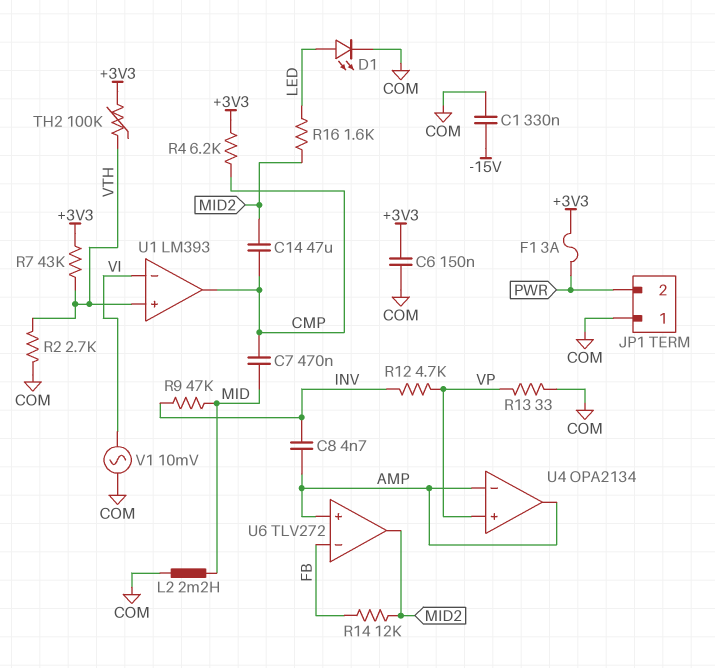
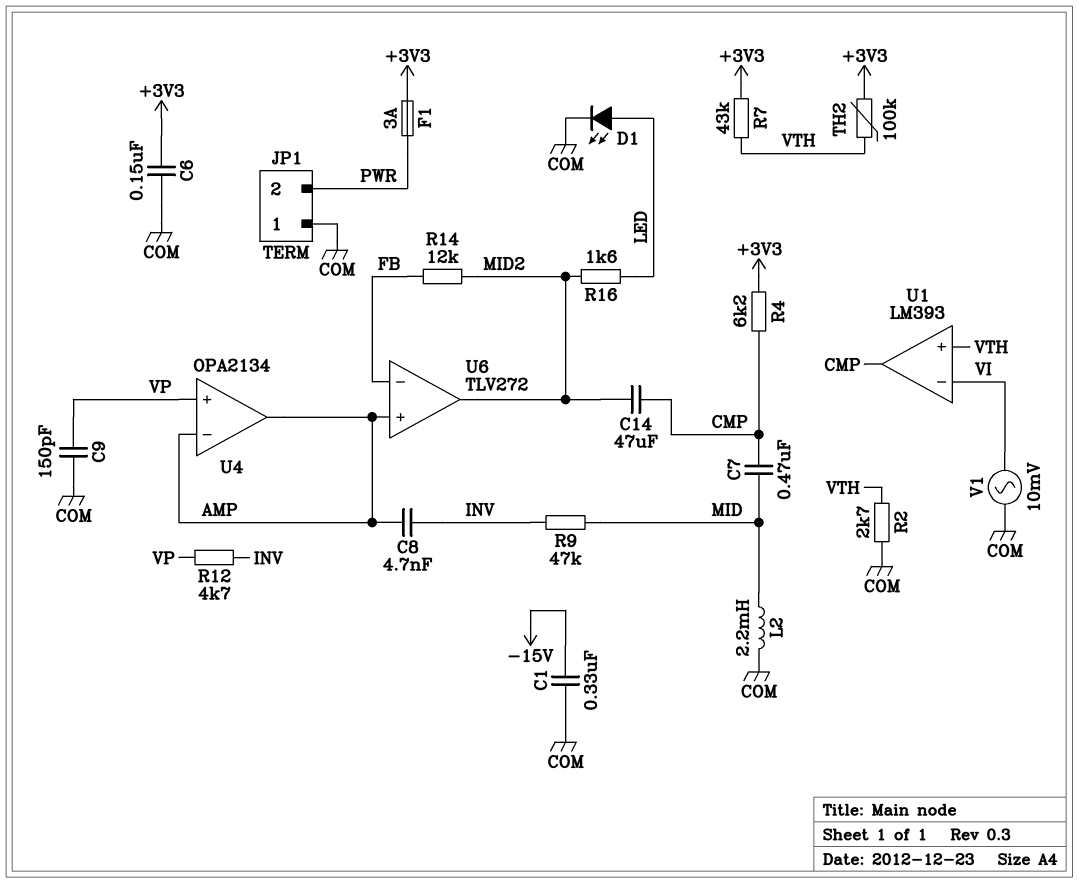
C9: none -> 150pF (COM, VP)
R13: 33 (COM, VP) -> none

